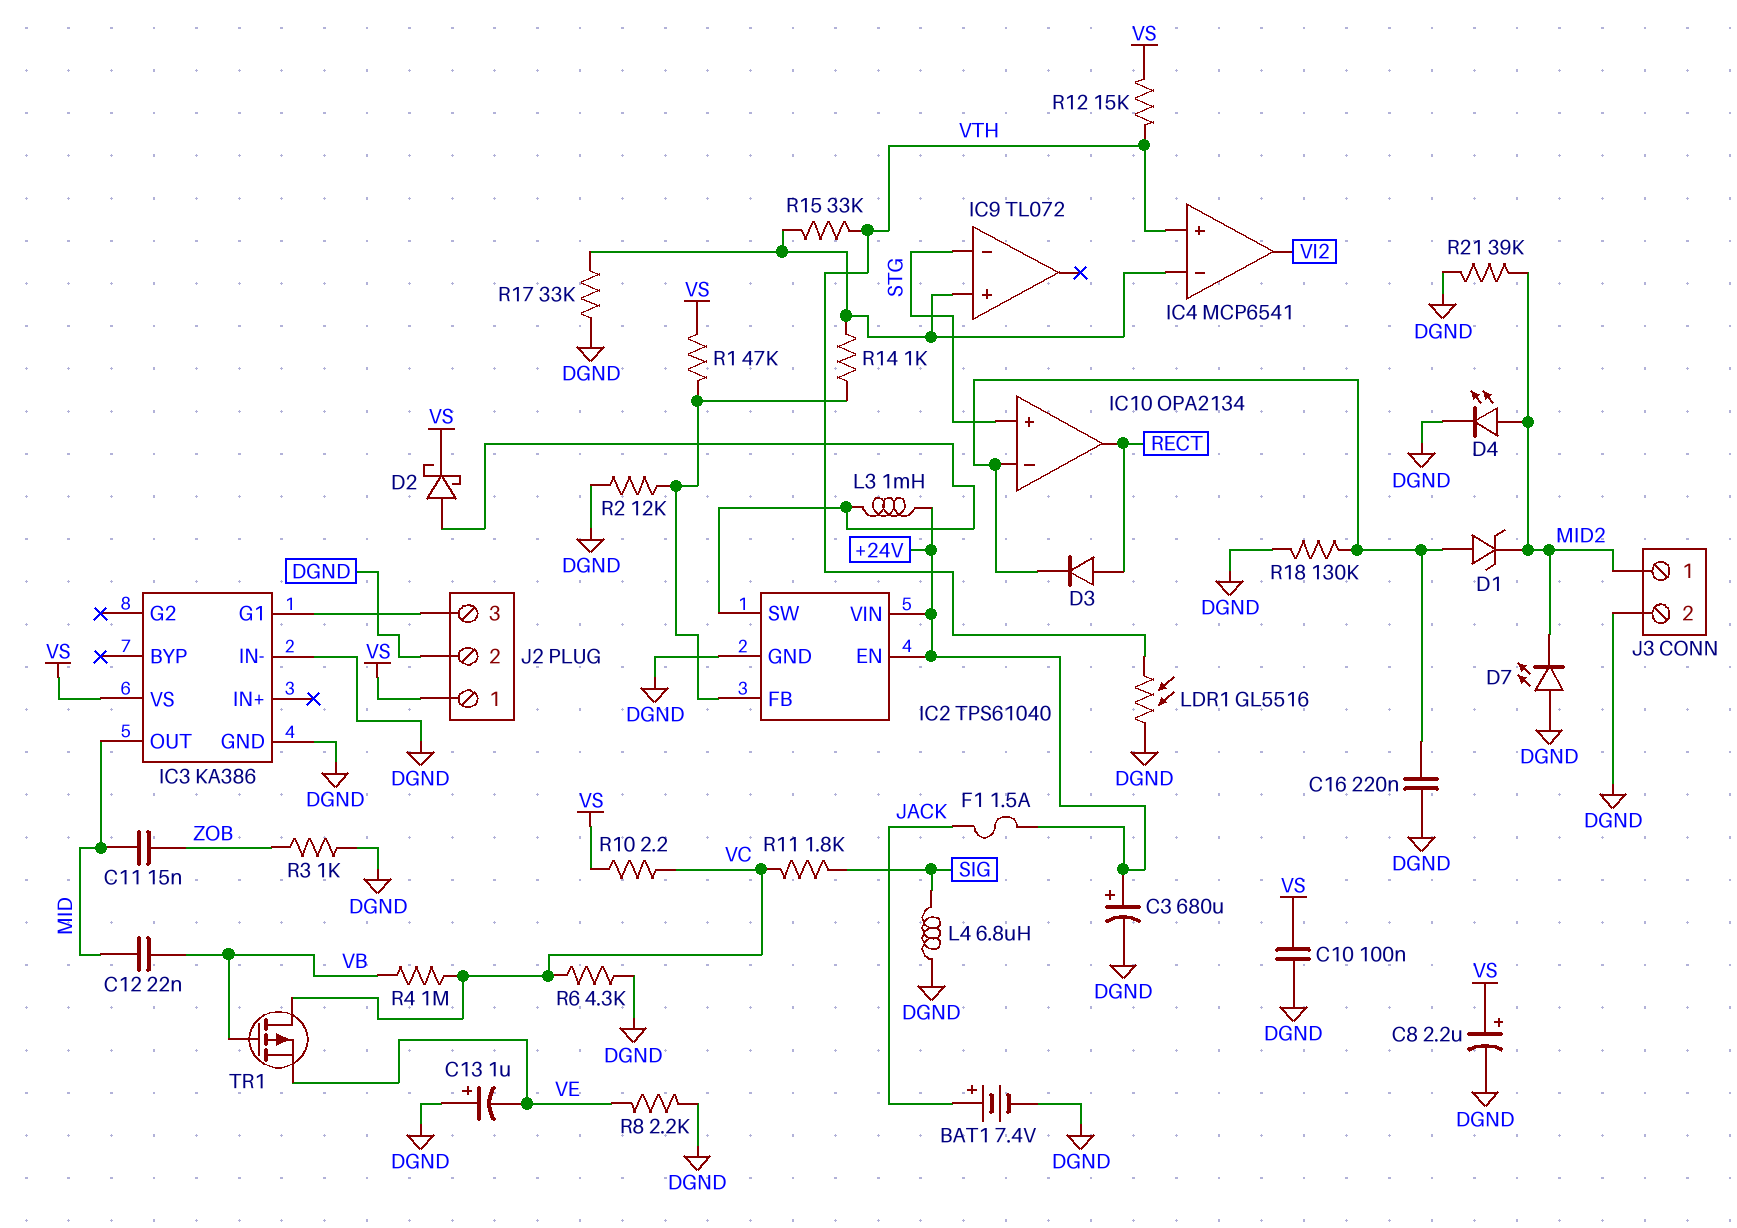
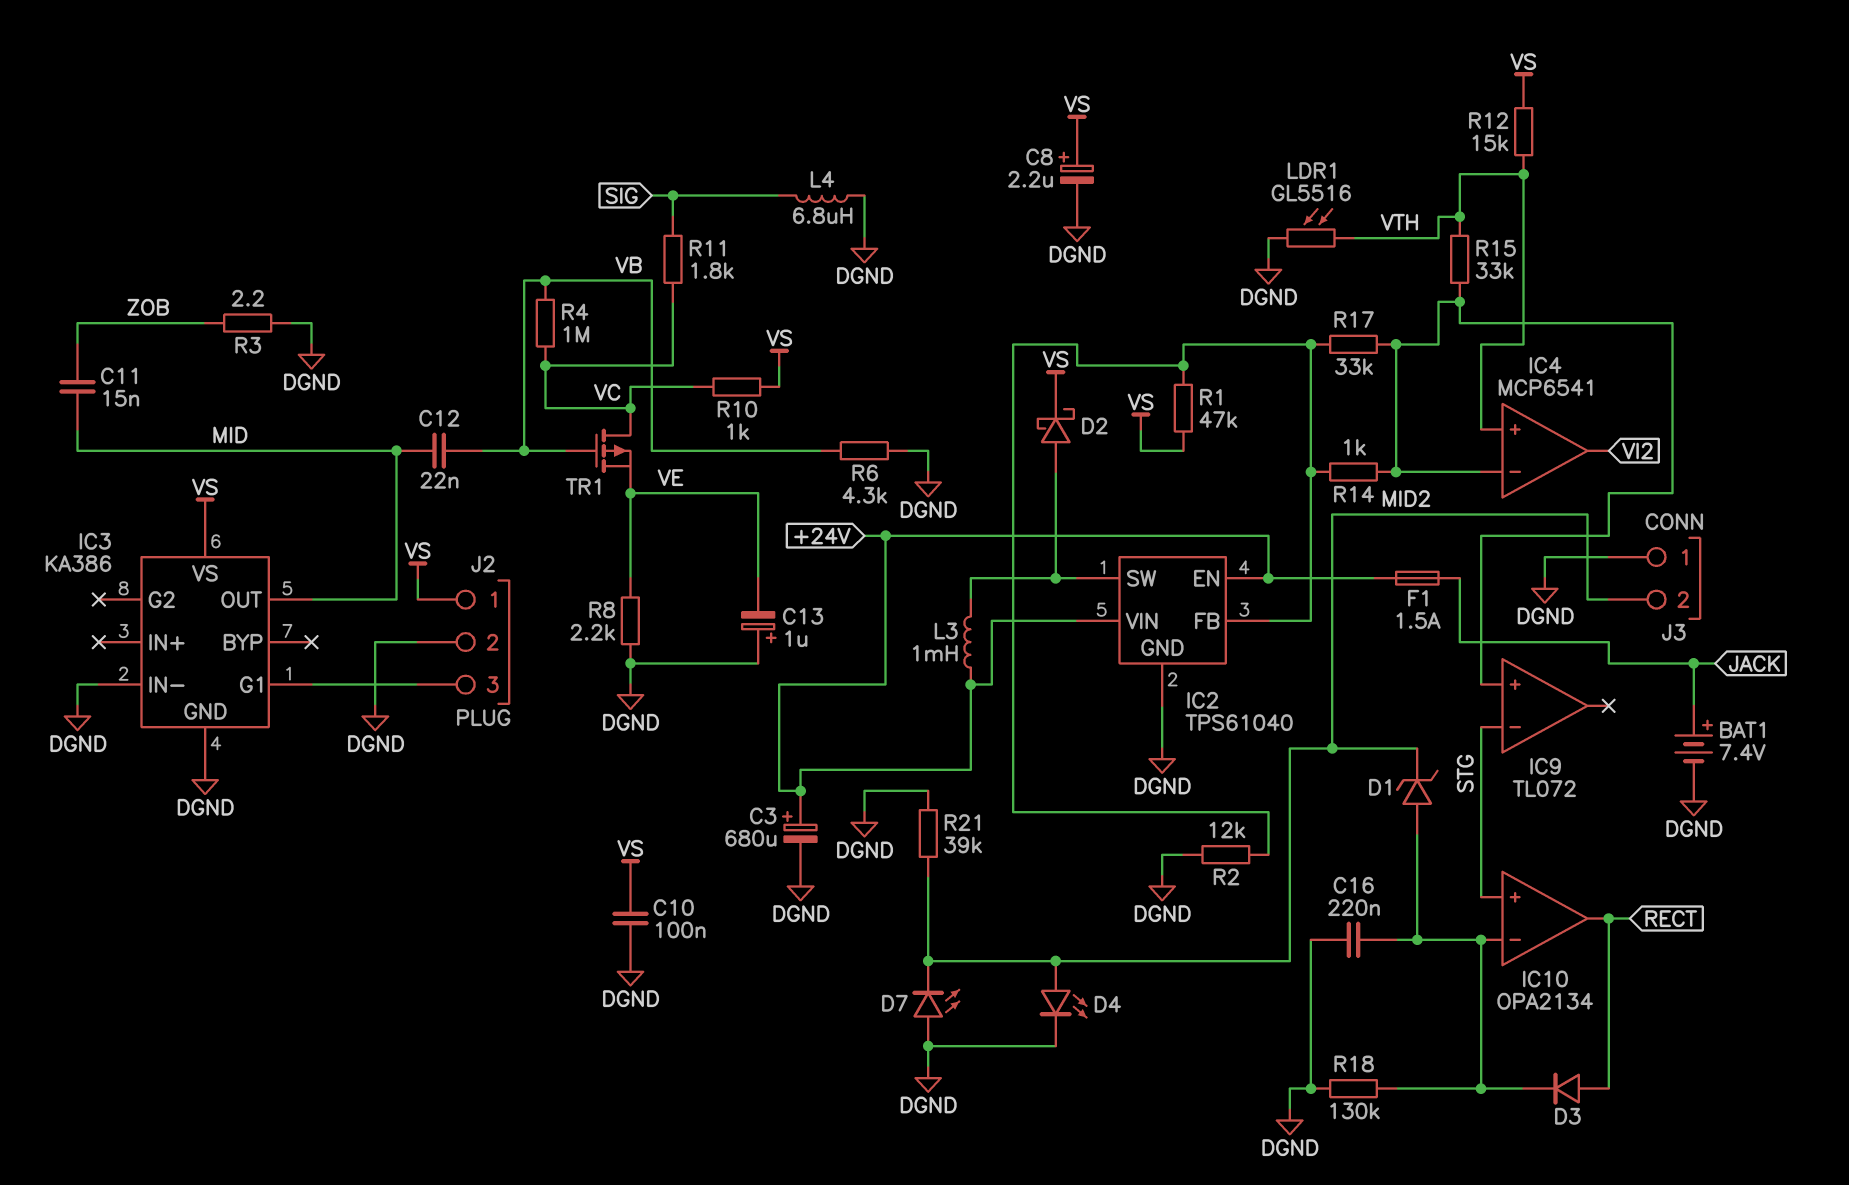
J3 pin 1: MID2 -> DGND
J3 pin 2: DGND -> MID2
R3: 1k (DGND, ZOB) -> 2.2 (DGND, ZOB)
R6: 4.3k (DGND, VC) -> 4.3k (DGND, VB)
R10: 2.2 (VC, VS) -> 1k (VC, VS)
R17: 33k (DGND, IC4/in-) -> 33k (IC2/FB, IC4/in-)

